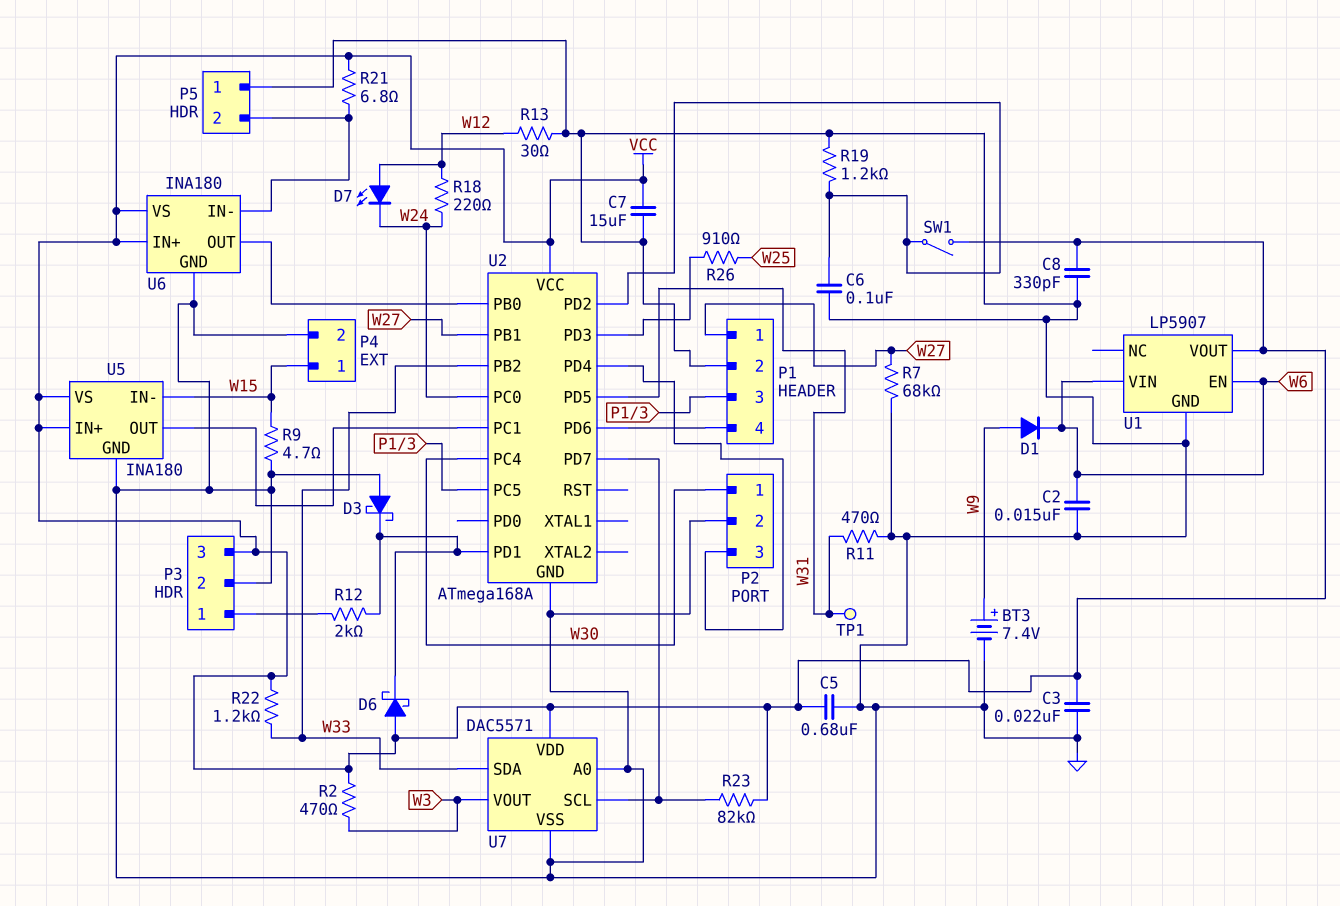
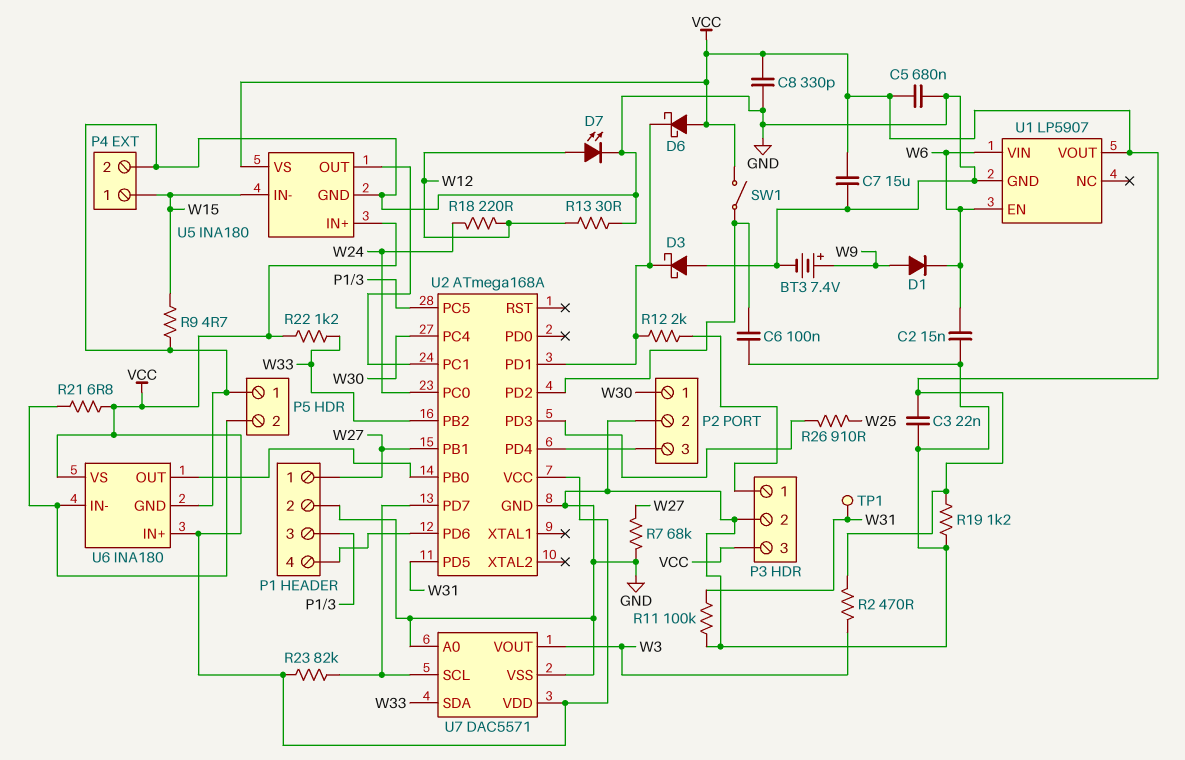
D7: LED (A W12, K W24) -> LED (A W12, K GND)
R11: 470 (GND, W31) -> 100k (GND, W31)
R19: 1.2k (GND, U2/PD2) -> 1.2k (GND, VCC)

